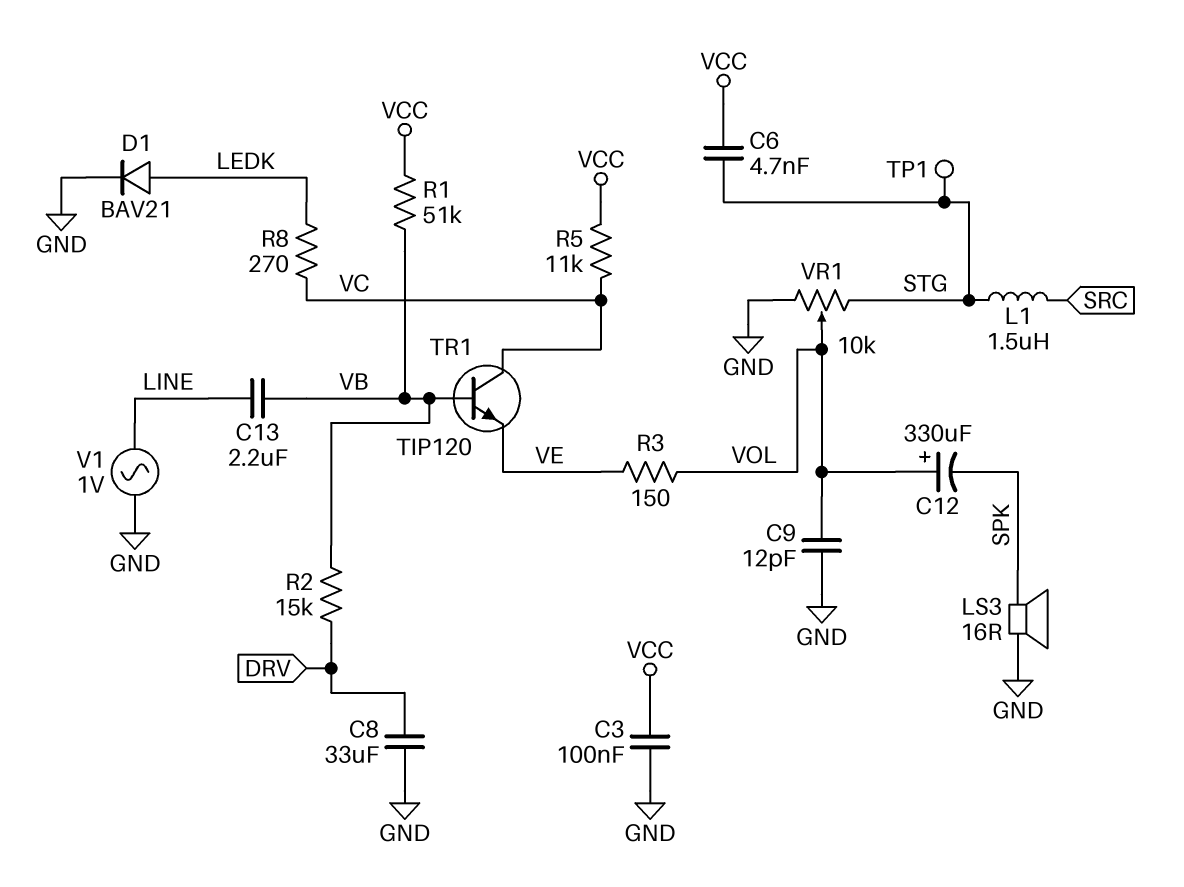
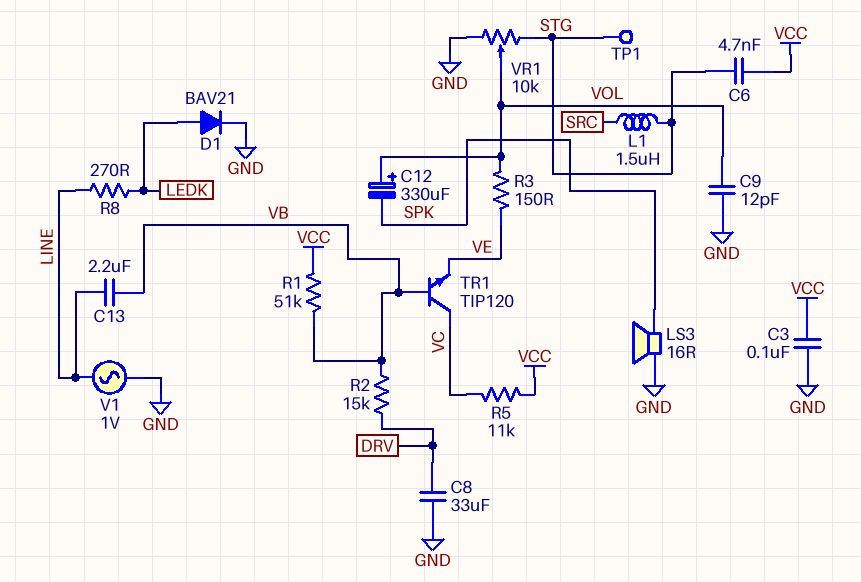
R8: 270 (LEDK, VC) -> 270 (LEDK, LINE)

